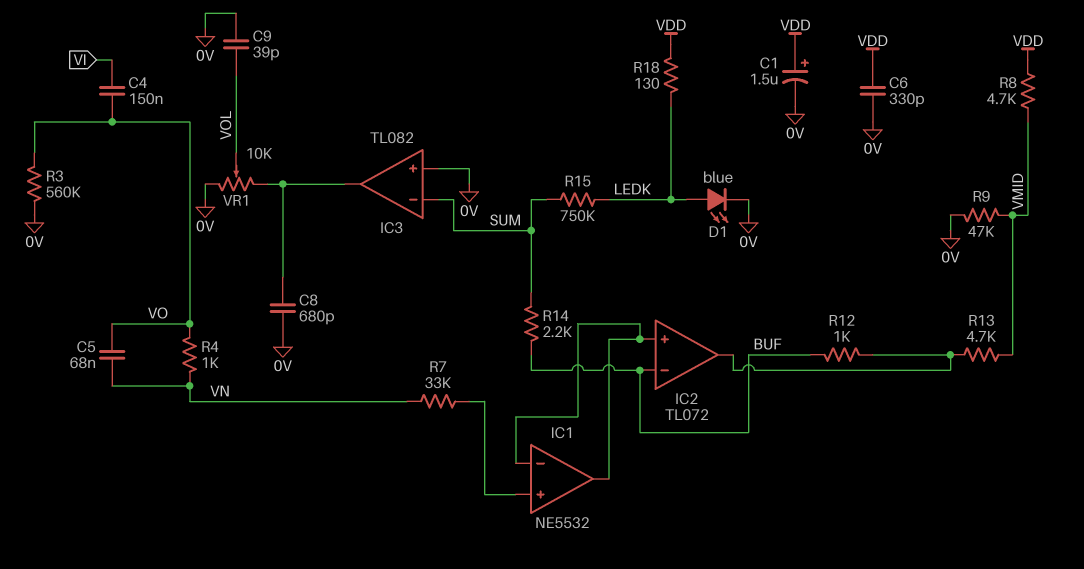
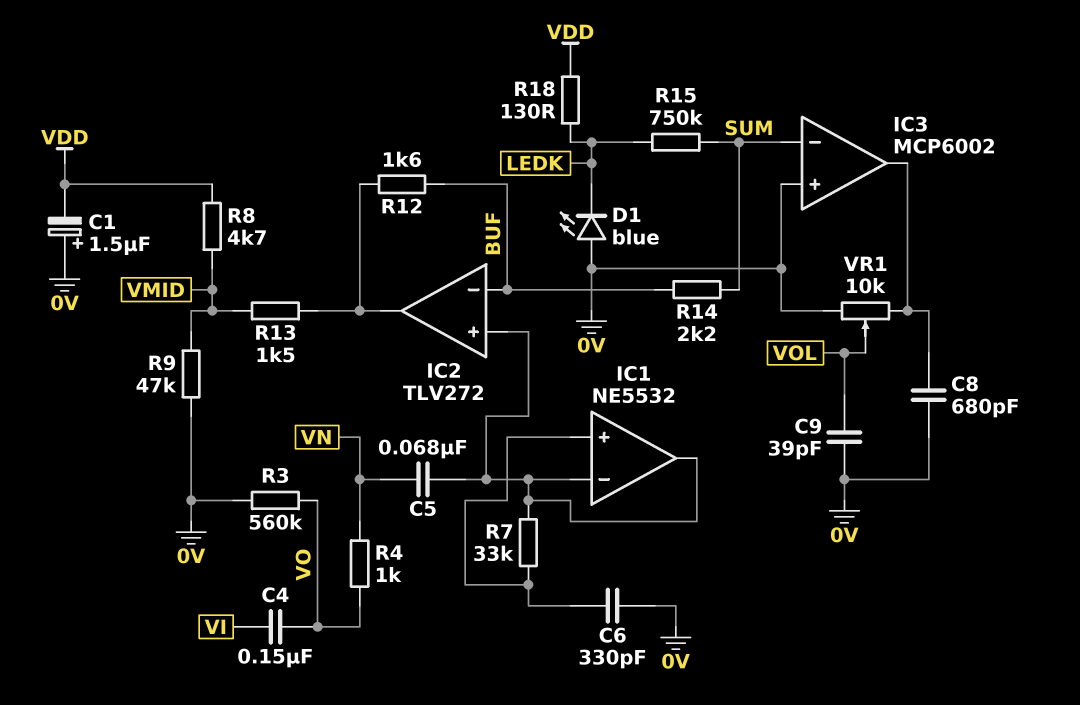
C1: 1.5uF (plus VDD, minus 0V) -> 1.5uF (plus 0V, minus VDD)
C5: 68nF (VN, VO) -> 68nF (IC1/in-, VN)
C6: 330pF (0V, VDD) -> 330pF (0V, IC1/in+)
D1: LED blue (A LEDK, K 0V) -> LED blue (A 0V, K LEDK)
IC2: TL072 -> TLV272
IC3: TL082 -> MCP6002
R7: 33k (IC1/in+, VN) -> 33k (IC1/in+, IC1/in-)
R12: 1k (BUF, IC2/out) -> 1.6k (BUF, IC2/out)
R13: 4.7k (IC2/out, VMID) -> 1.5k (IC2/out, VMID)

